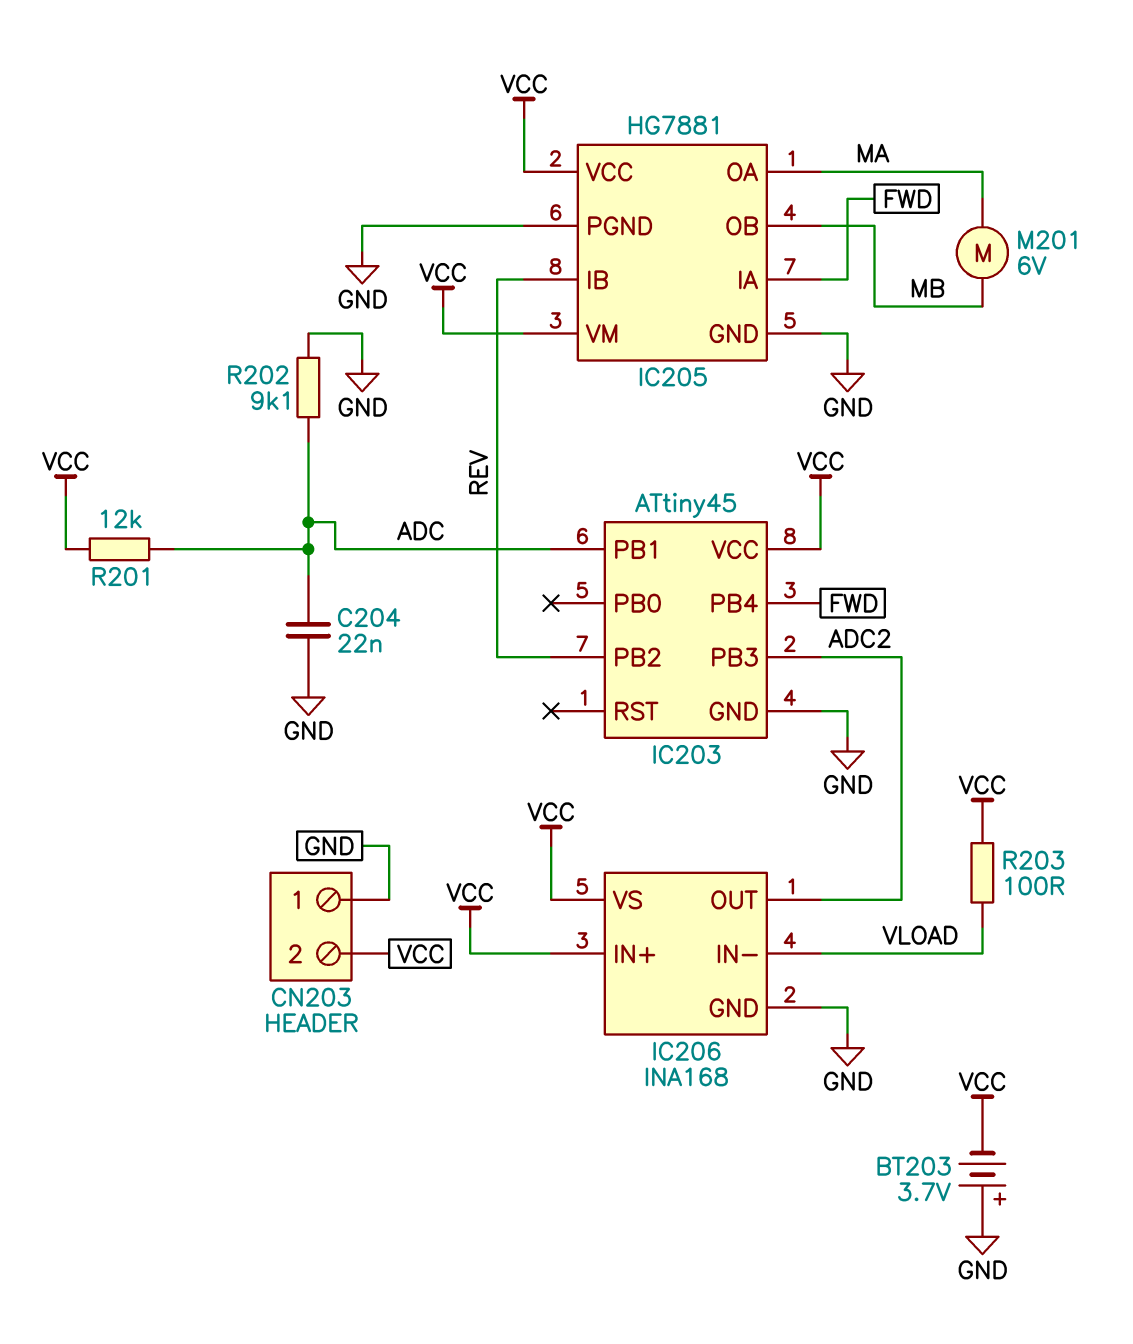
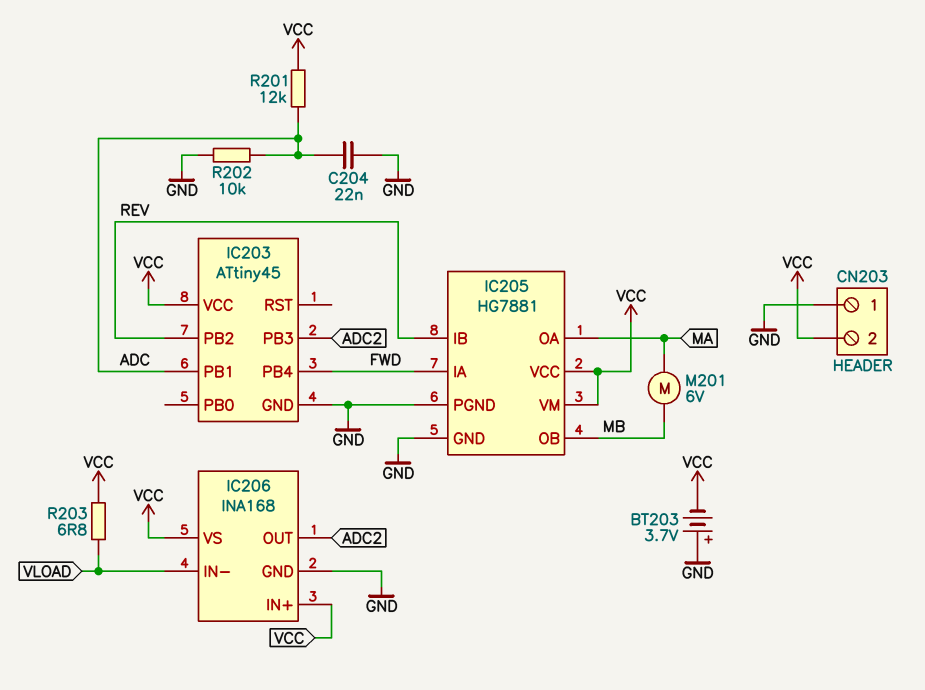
R202: 9.1k (ADC, GND) -> 10k (ADC, GND)
R203: 100 (VCC, VLOAD) -> 6.8 (VCC, VLOAD)

